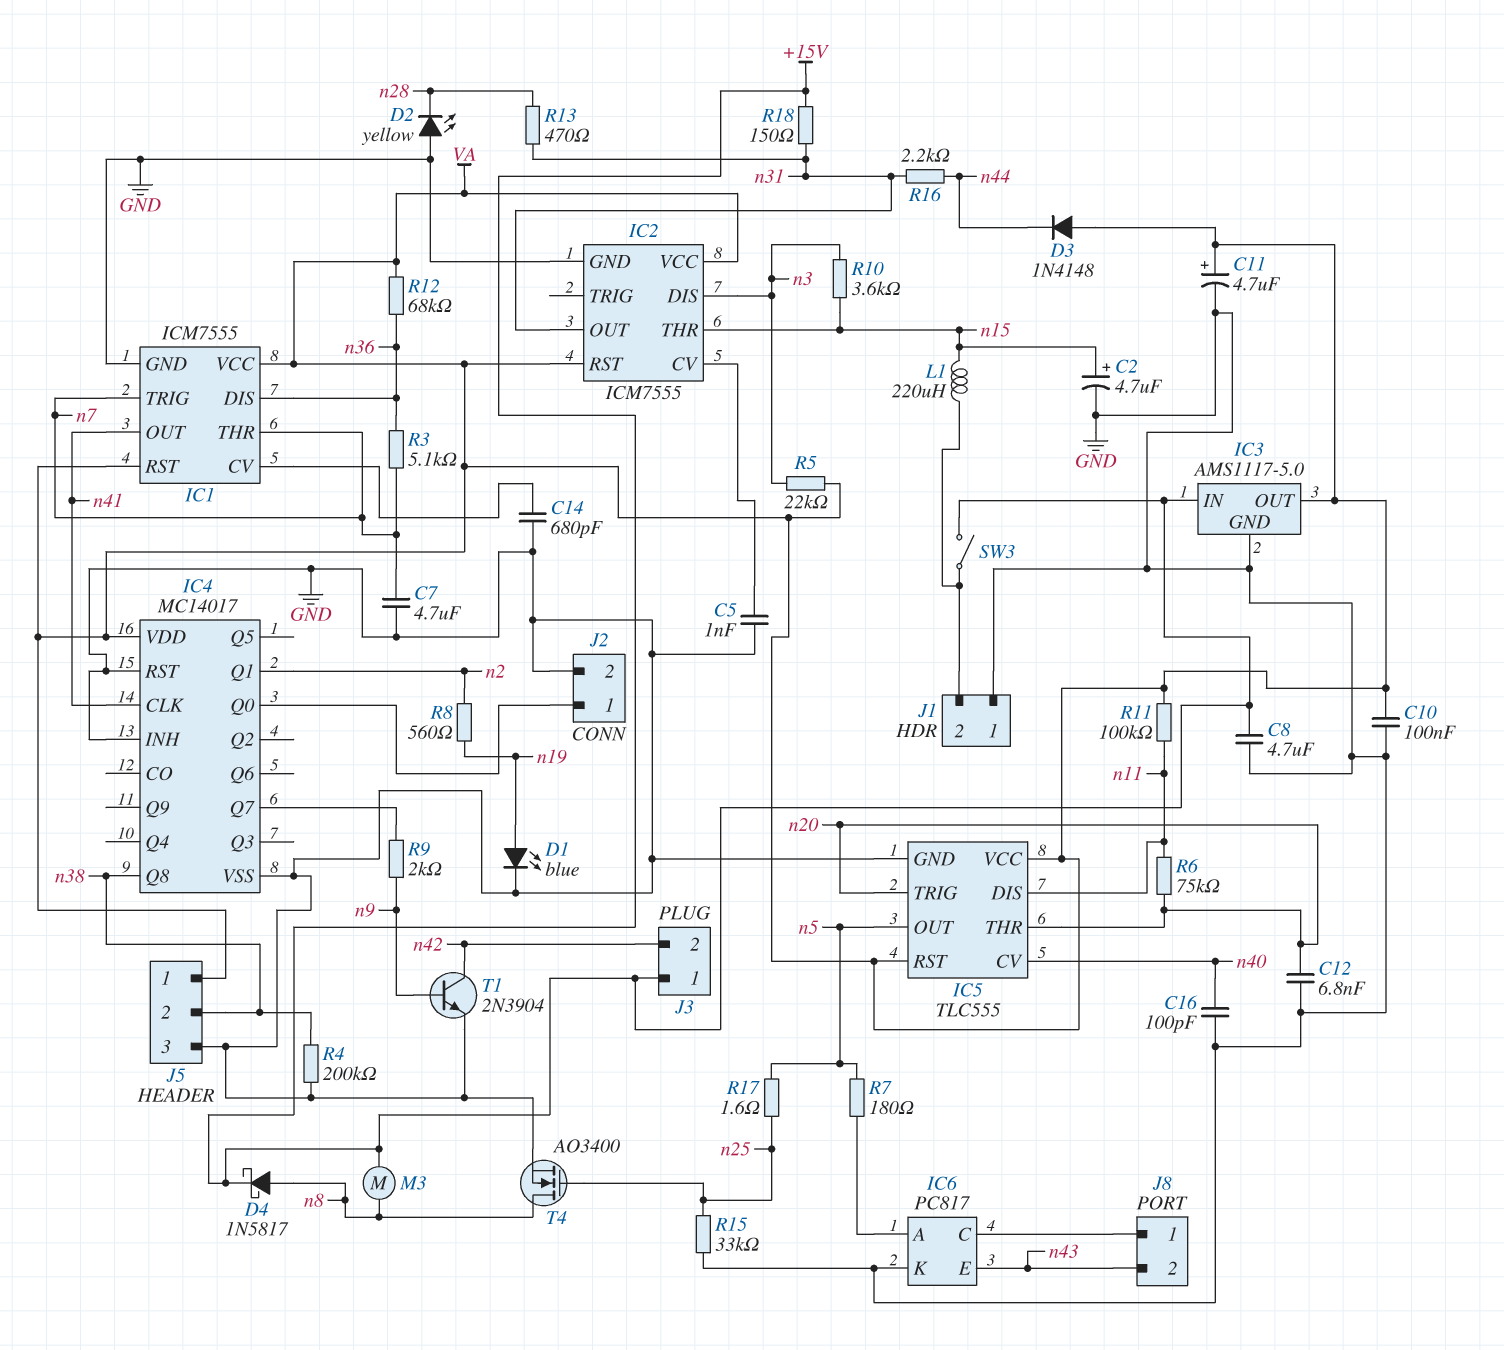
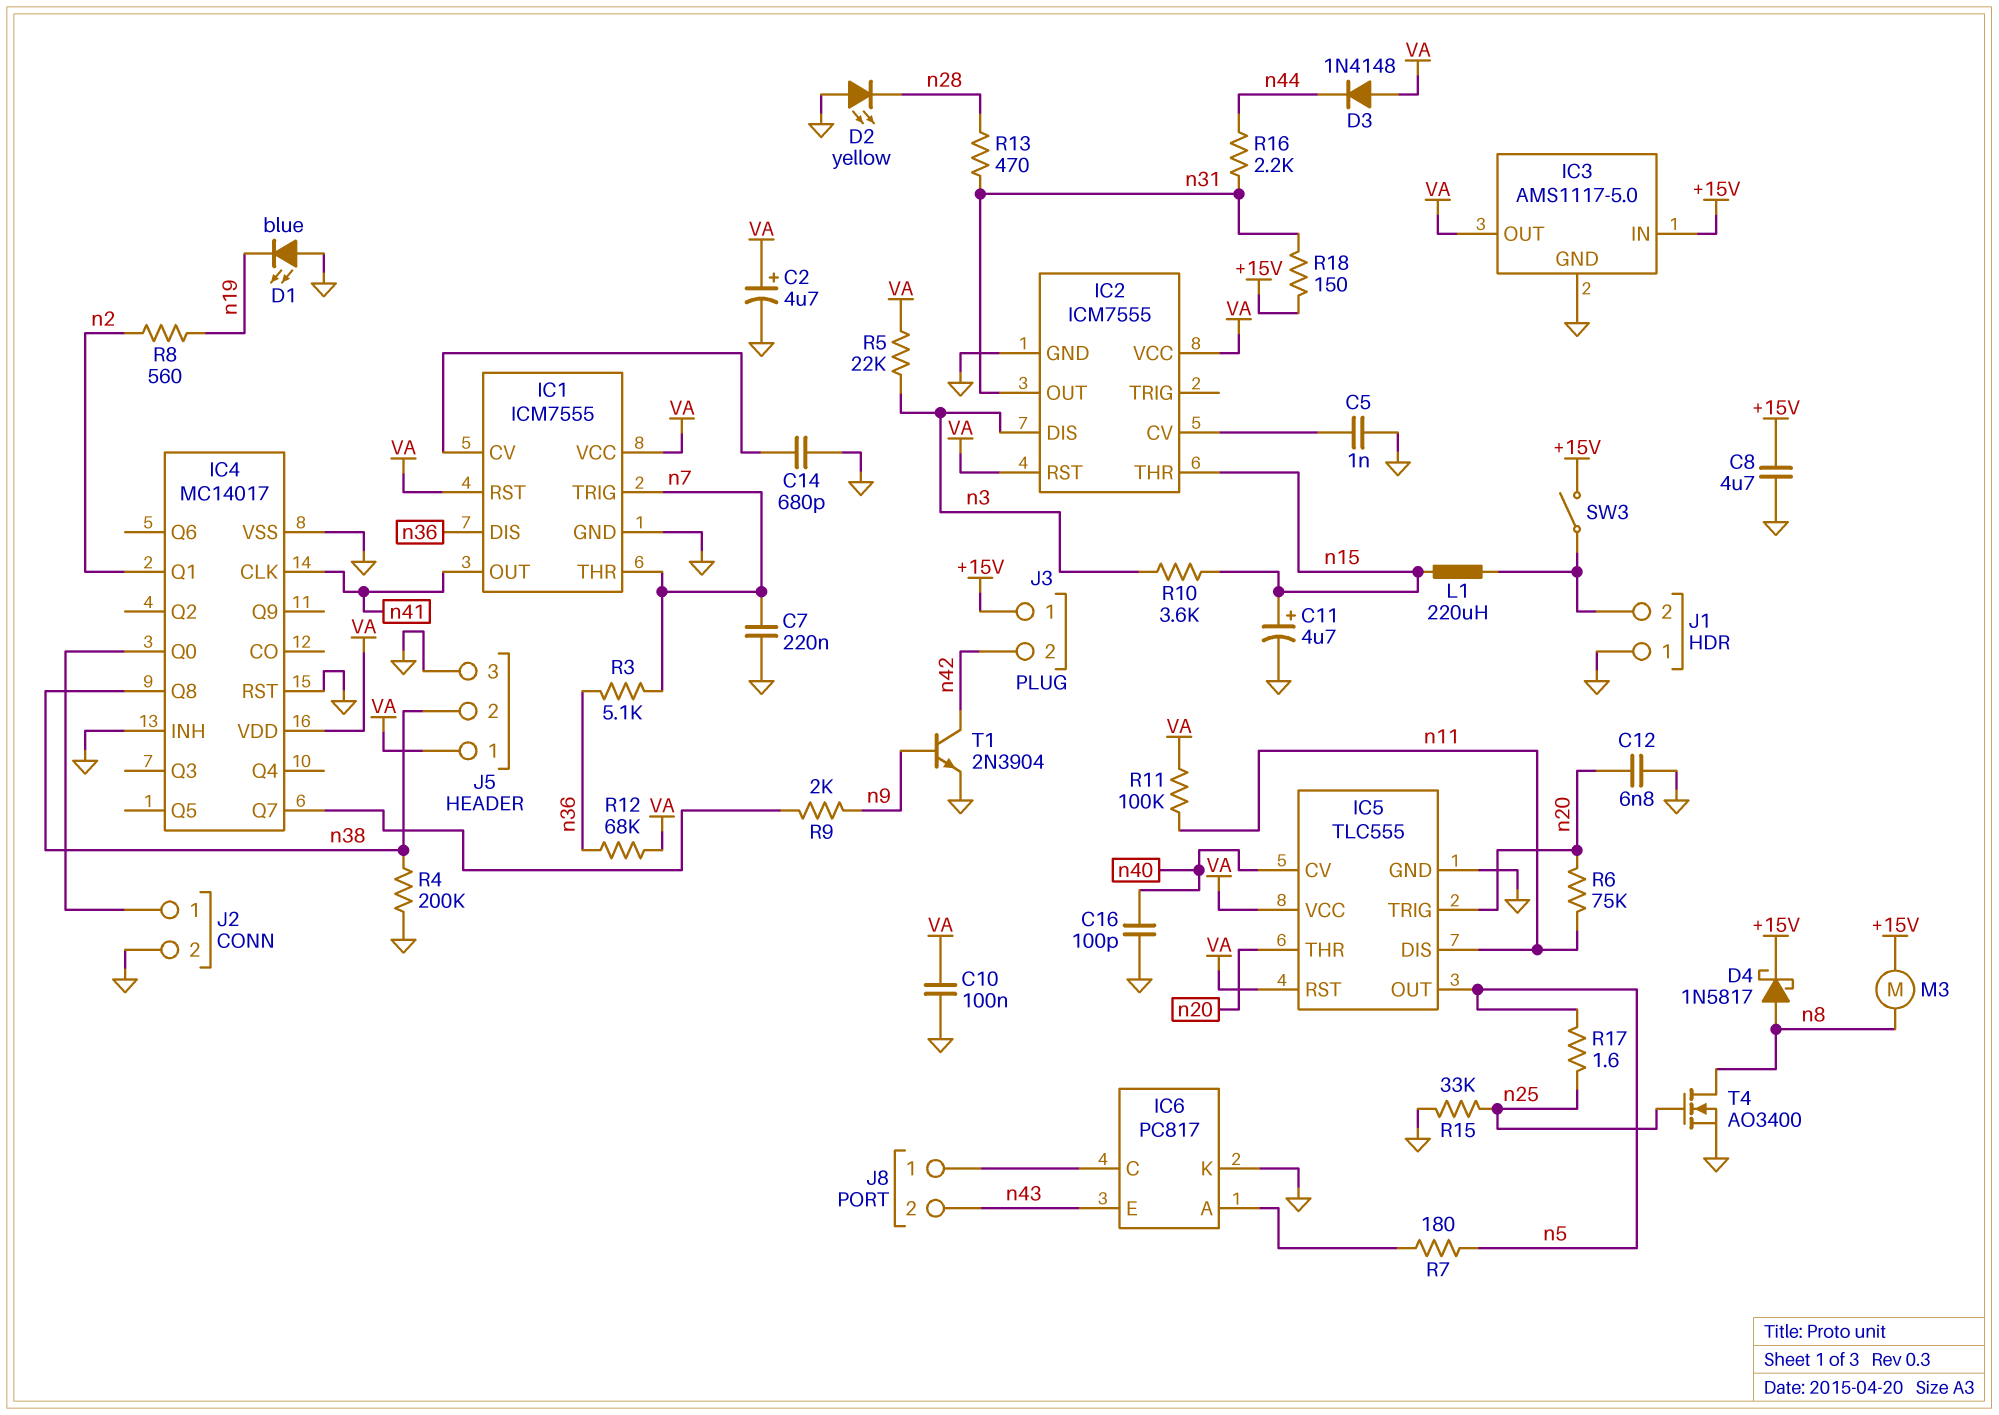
C2: 4.7uF (plus n15, minus GND) -> 4.7uF (plus VA, minus GND)
C7: 4.7uF (GND, n7) -> 220nF (GND, n7)
C11: 4.7uF (plus VA, minus GND) -> 4.7uF (plus n15, minus GND)
D1: LED blue (A n19, K GND) -> LED blue (A GND, K n19)

